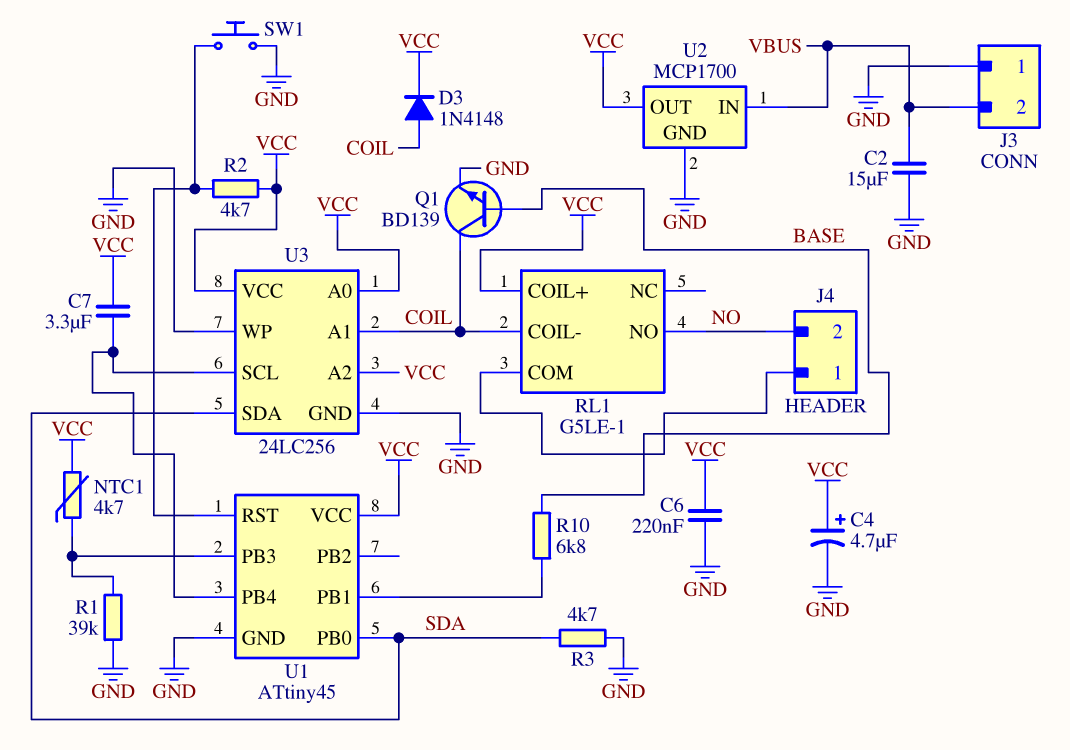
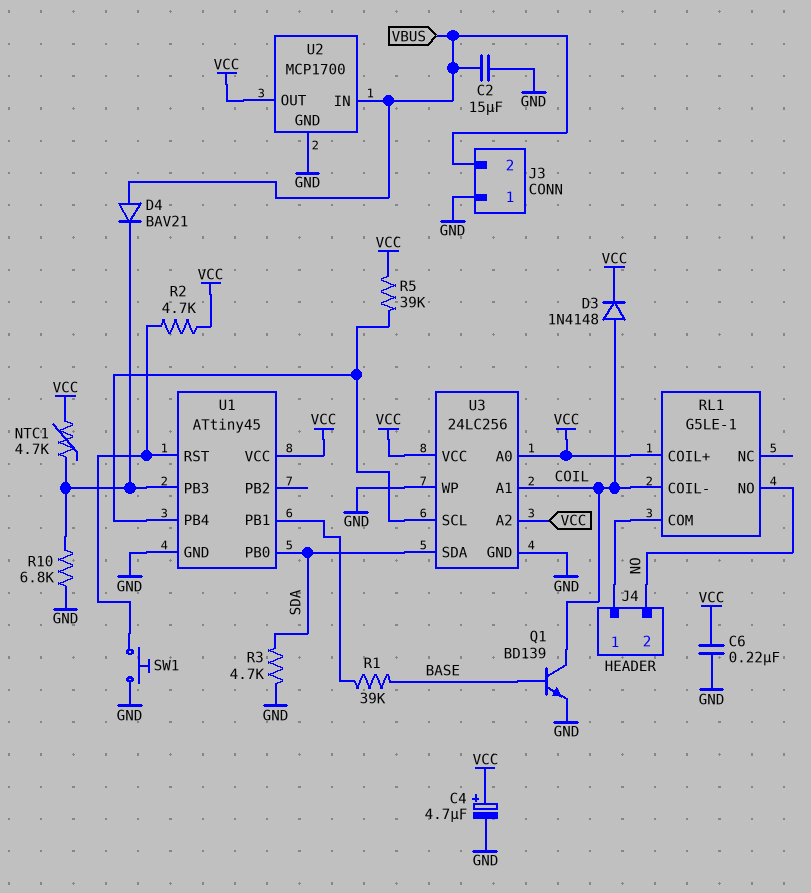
C7: 3.3uF (U1/PB4, VCC) -> none
D4: none -> diode BAV21 (A VBUS, K U1/PB3)
R1: 39k (GND, U1/PB3) -> 39k (BASE, U1/PB1)
R5: none -> 39k (U1/PB4, VCC)
R10: 6.8k (BASE, U1/PB1) -> 6.8k (GND, U1/PB3)

